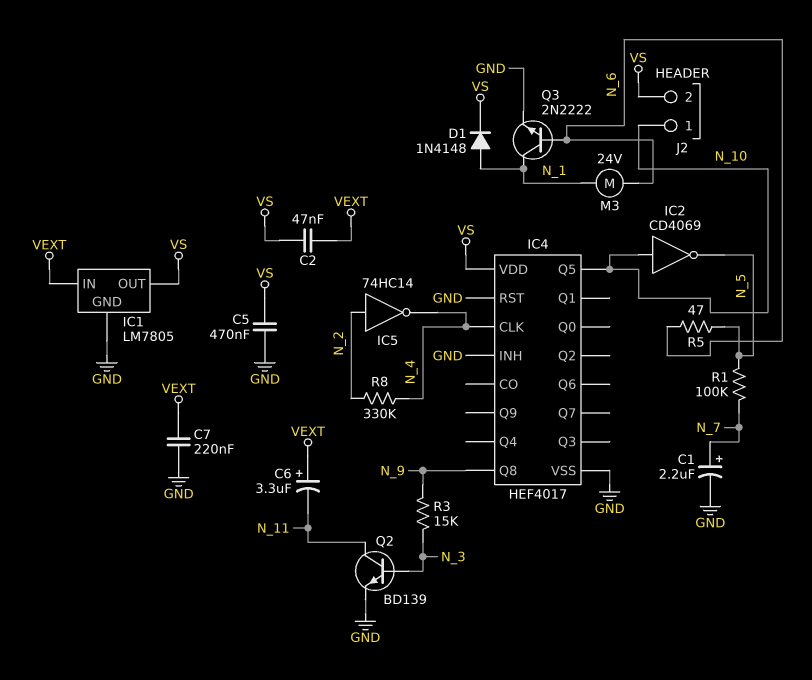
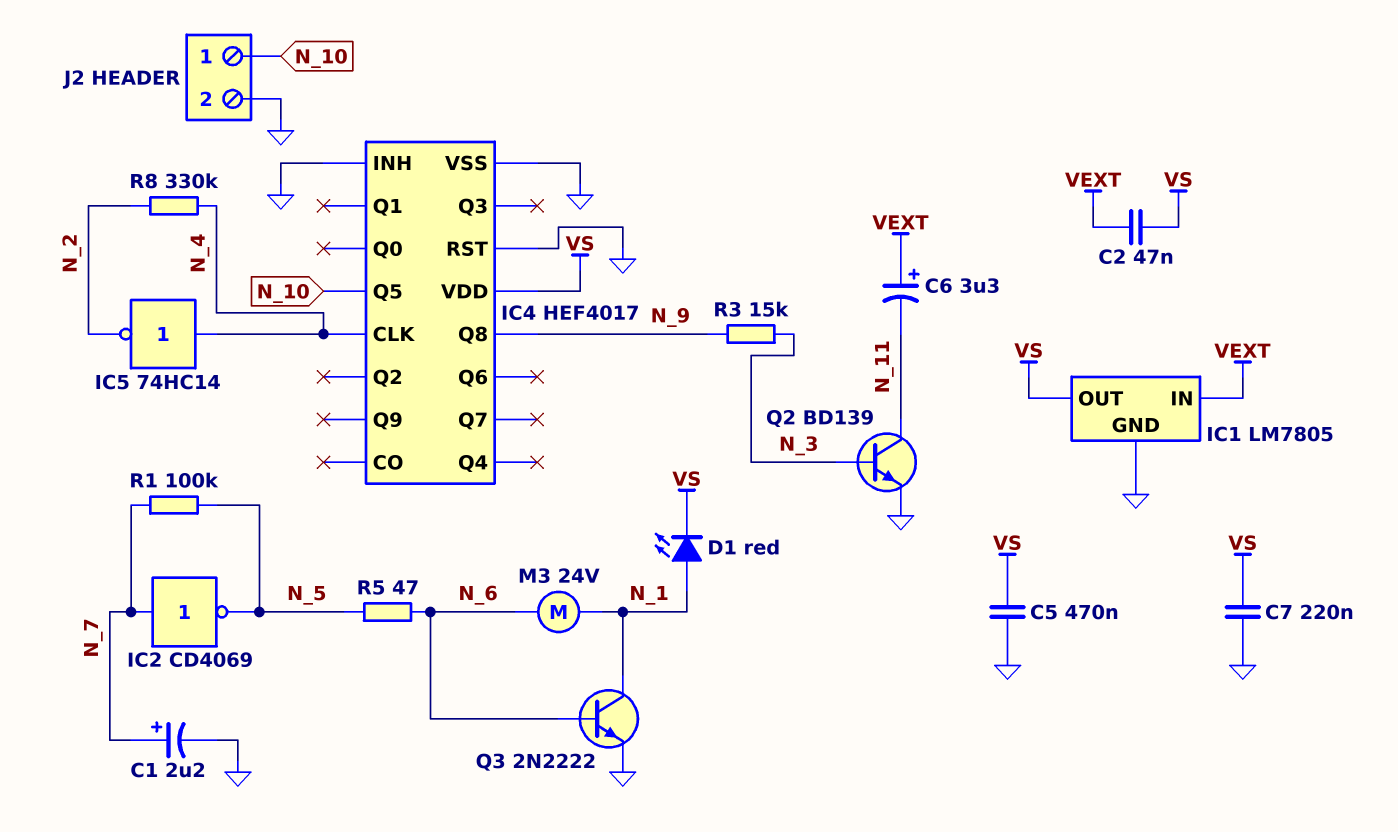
C7: 220nF (GND, VEXT) -> 220nF (GND, VS)
D1: diode 1N4148 (A N_1, K VS) -> LED red (A N_1, K VS)
IC2: NOT CD4069 (in N_10, out N_5) -> NOT CD4069 (in N_7, out N_5)
IC5: NOT 74HC14 (in N_2, out N_4) -> NOT 74HC14 (in N_4, out N_2)
J2 pin 2: VS -> GND

